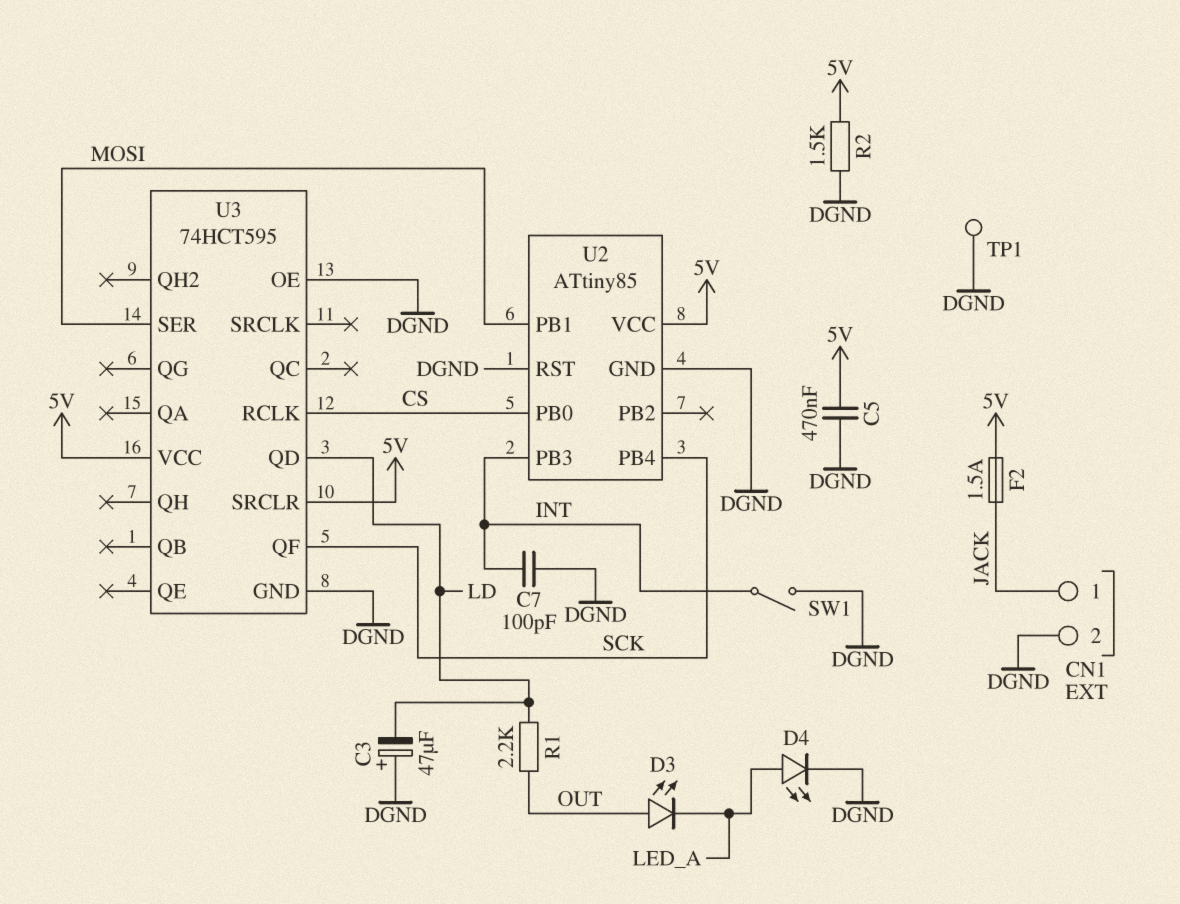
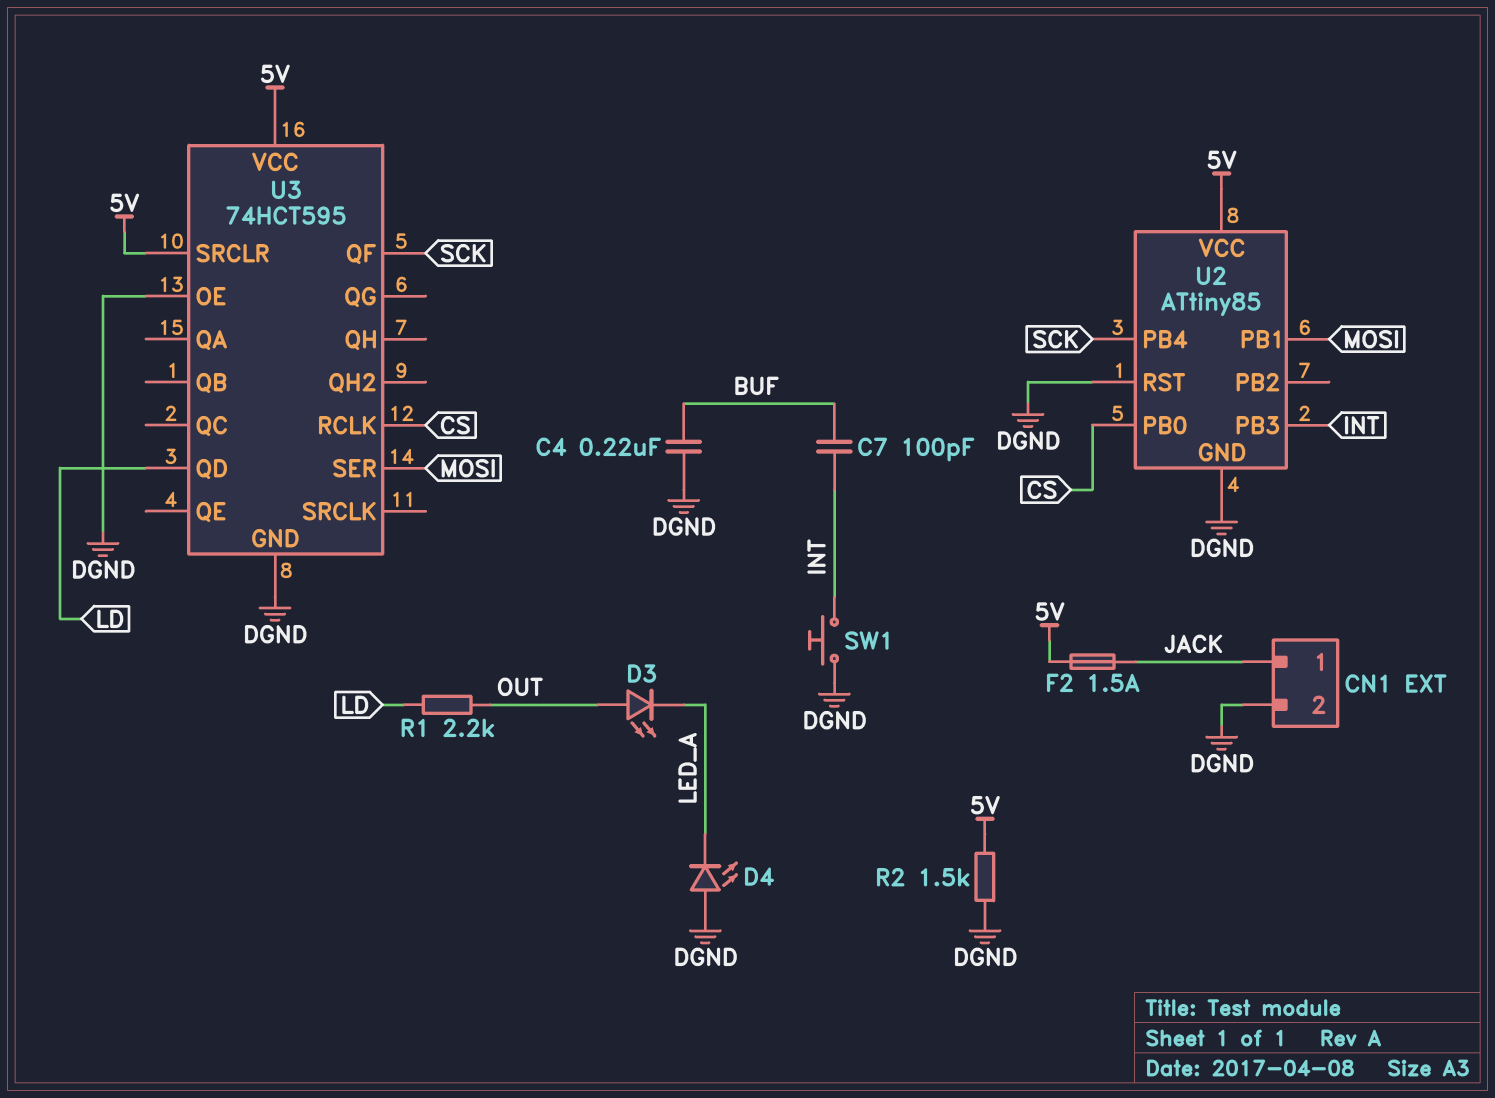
C3: 47uF (plus DGND, minus LD) -> none
C4: none -> 220nF (BUF, DGND)
C5: 470nF (5V, DGND) -> none
C7: 100pF (DGND, INT) -> 100pF (BUF, INT)
D4: LED (A LED_A, K DGND) -> LED (A DGND, K LED_A)
SW1: switch (DGND, INT) -> button (DGND, INT)
TP1: test point (DGND) -> none

